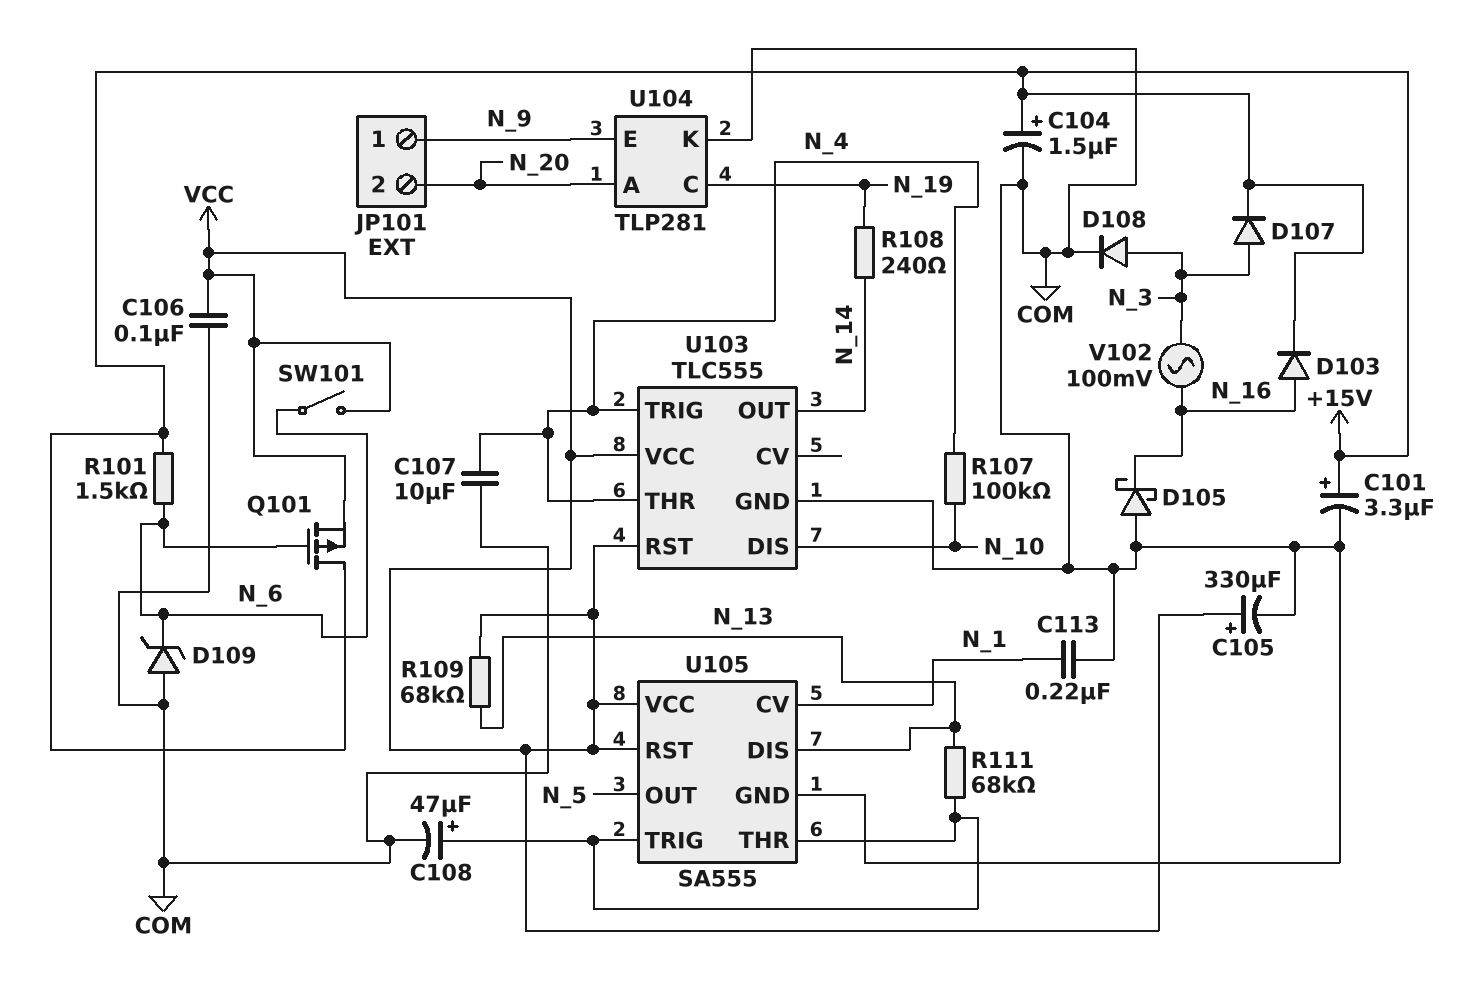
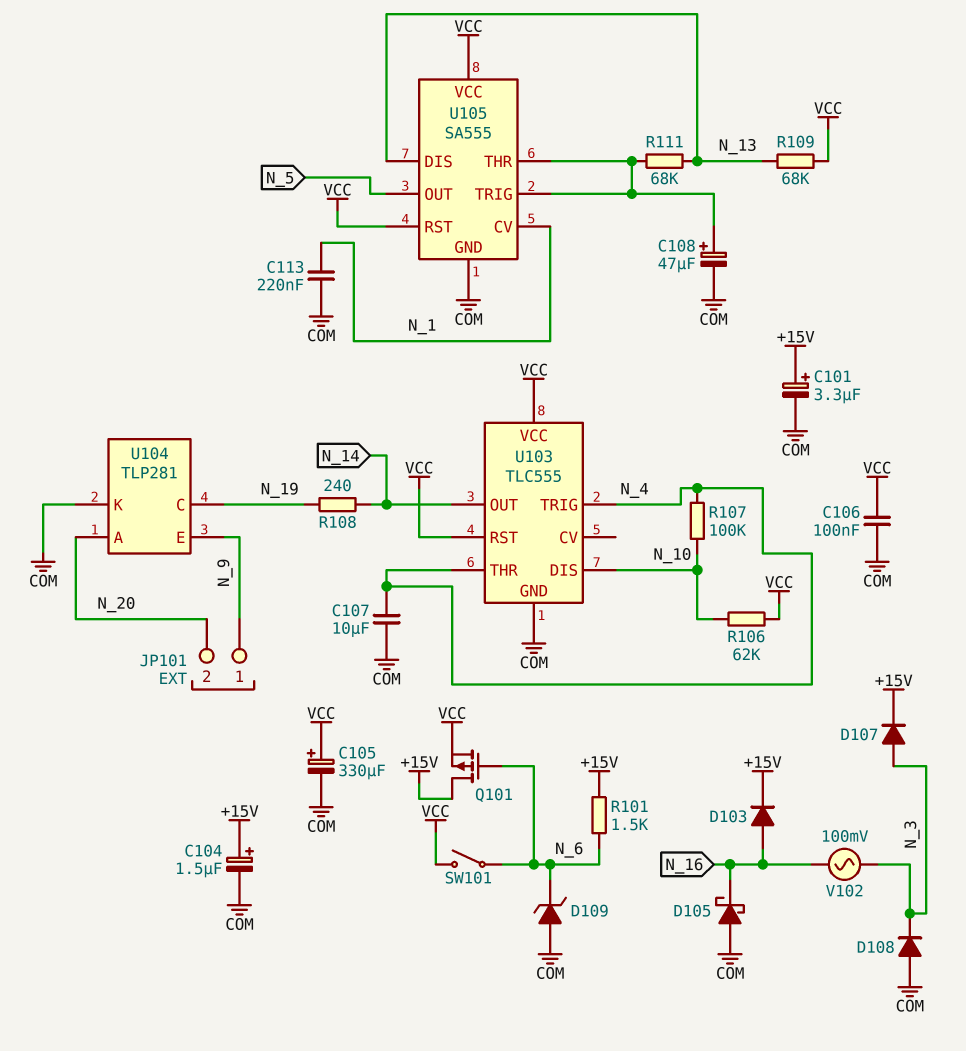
D108: diode (A N_3, K COM) -> diode (A COM, K N_3)
R106: none -> 62k (N_10, VCC)

